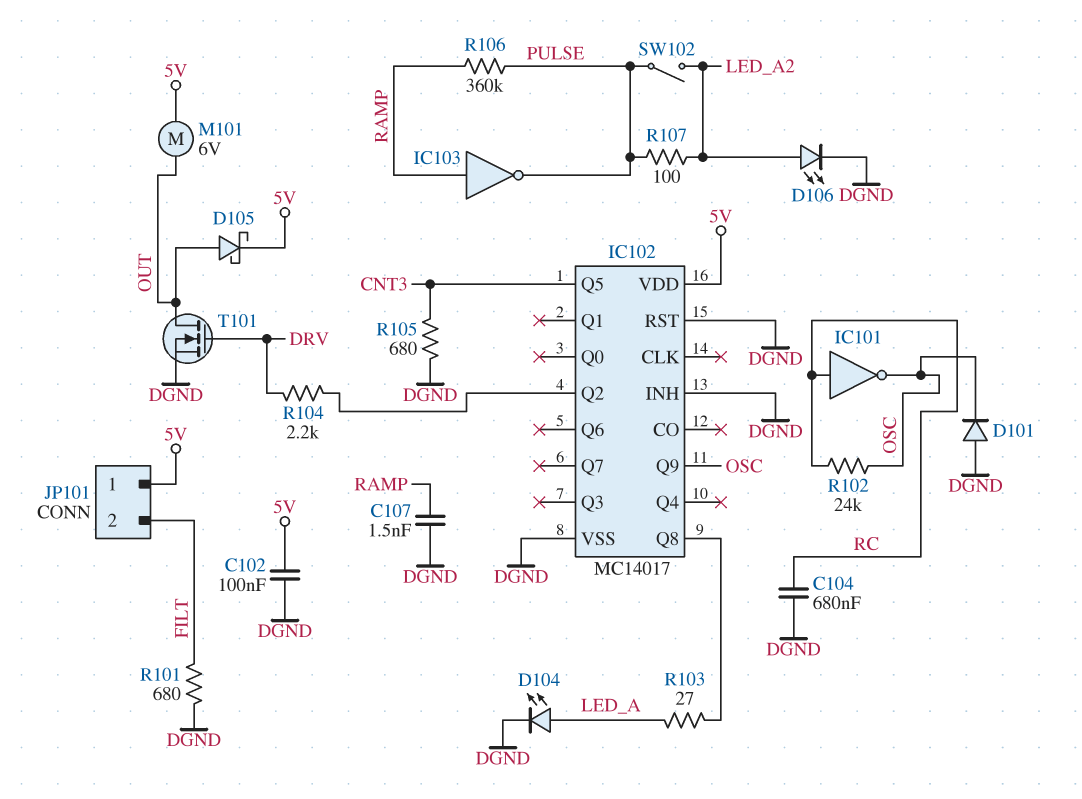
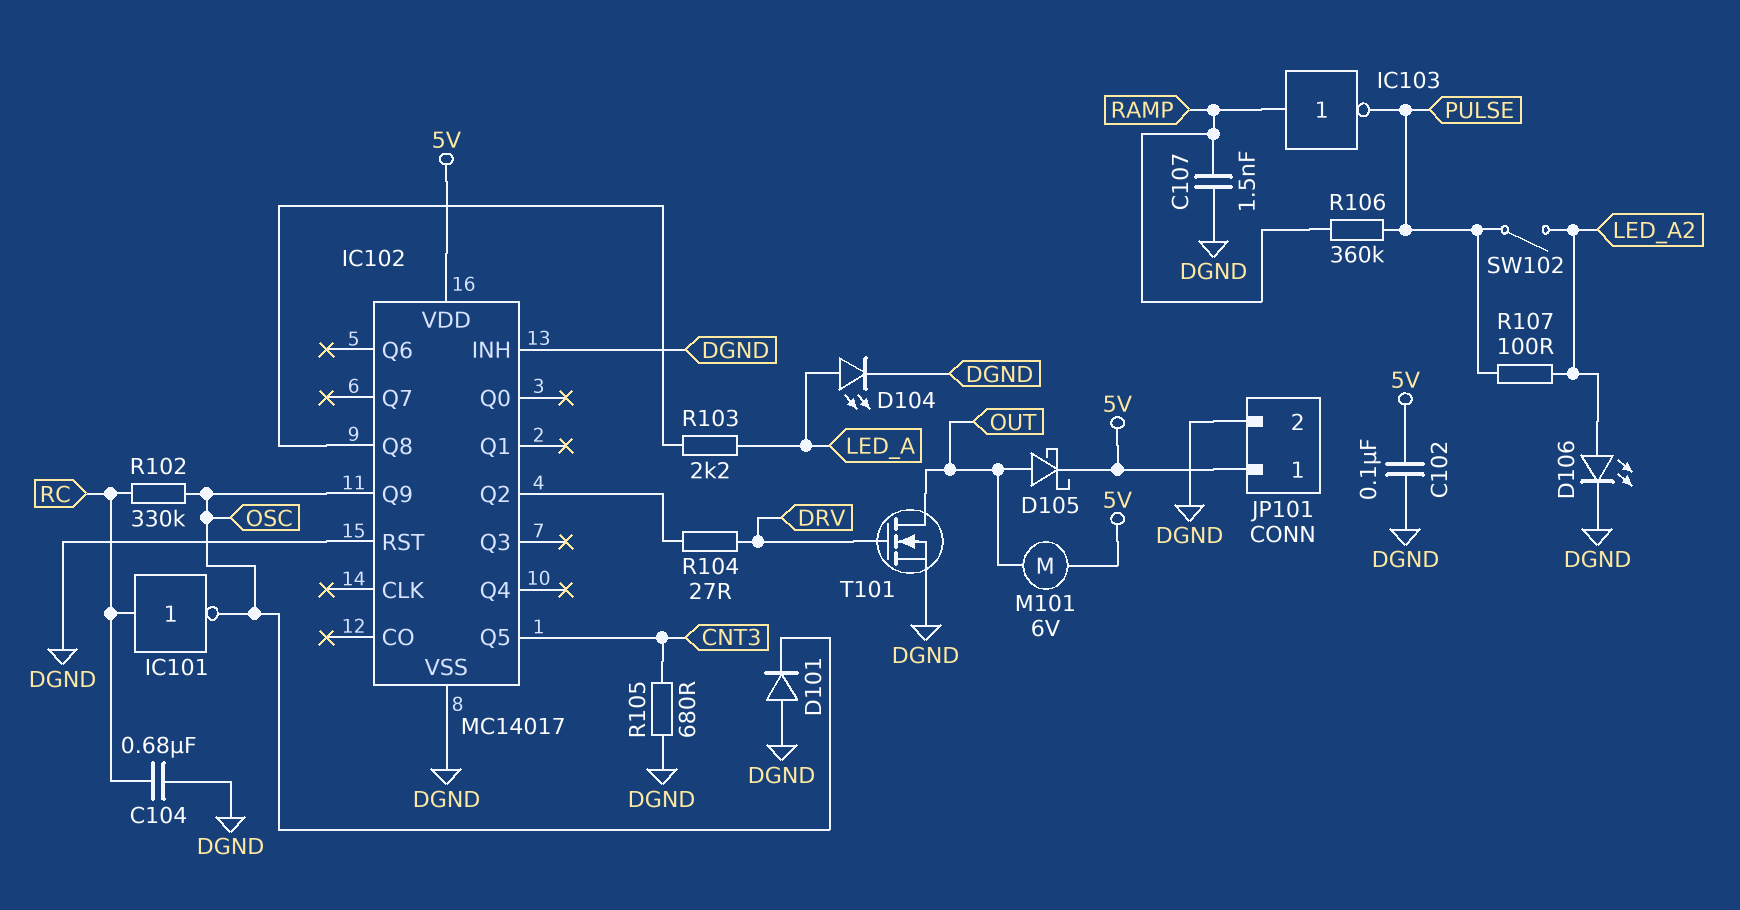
JP101 pin 2: FILT -> DGND
R101: 680 (DGND, FILT) -> none
R102: 24k (OSC, RC) -> 330k (OSC, RC)
R103: 27 (IC102/Q8, LED_A) -> 2.2k (IC102/Q8, LED_A)
R104: 2.2k (DRV, IC102/Q2) -> 27 (DRV, IC102/Q2)

